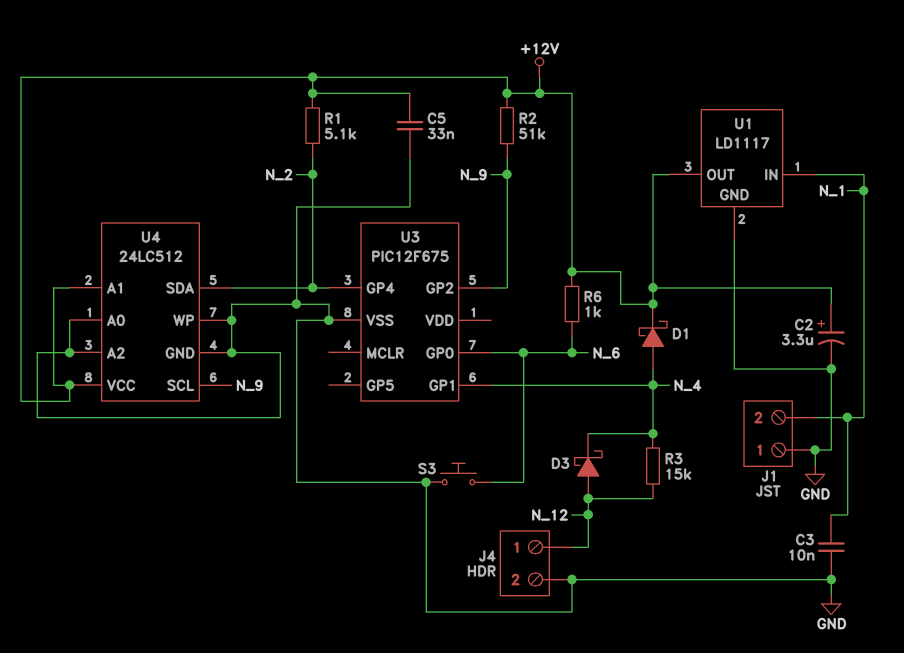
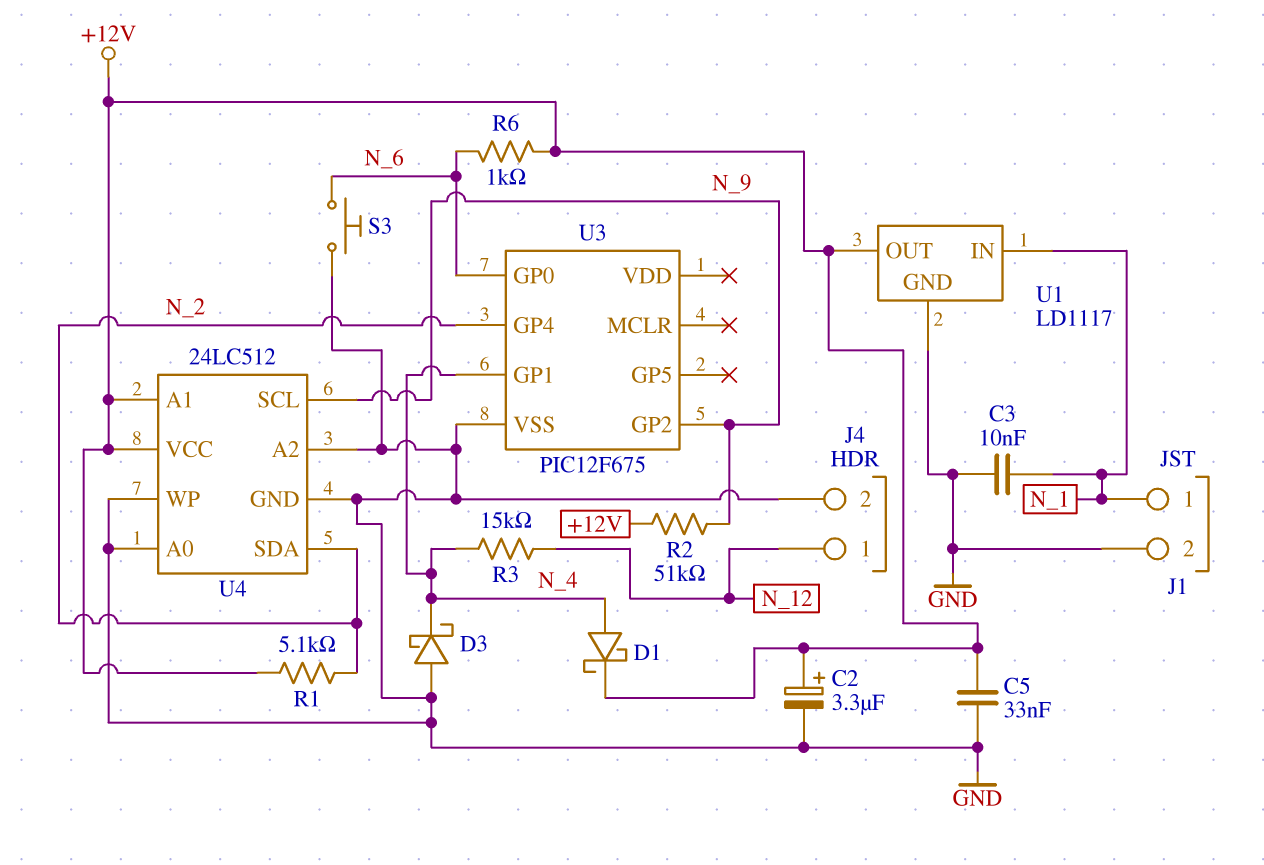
D3: schottky (A N_12, K N_4) -> schottky (A GND, K N_4)
J1 pin 1: GND -> N_1
J1 pin 2: N_1 -> GND

